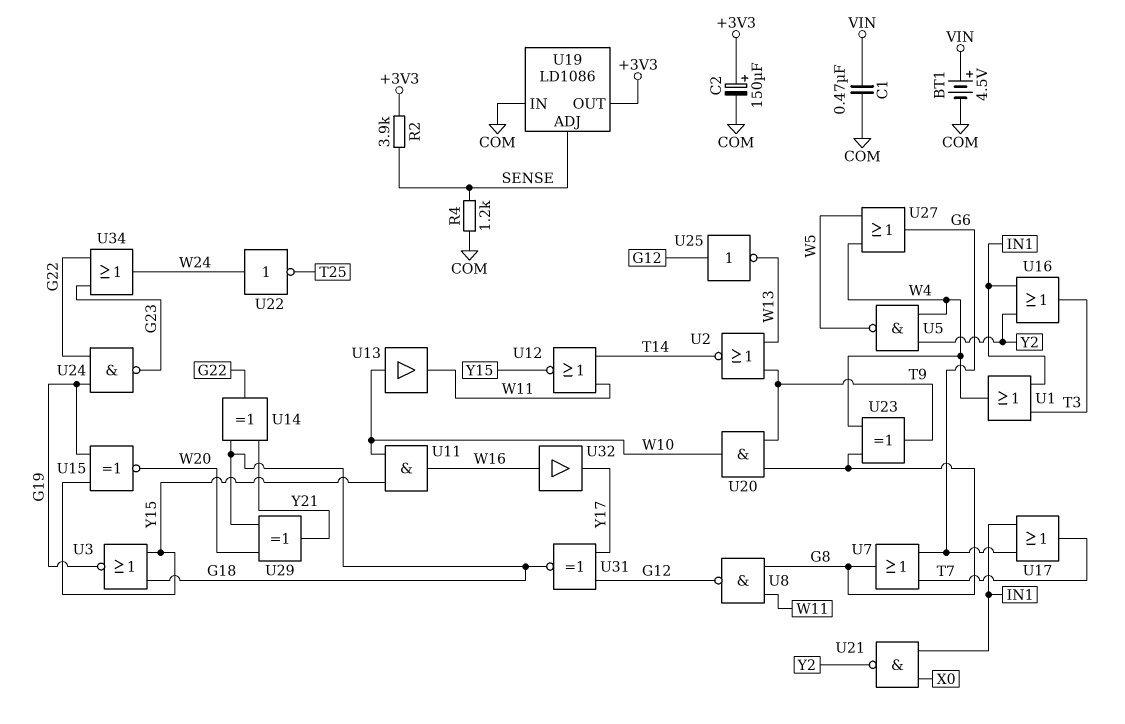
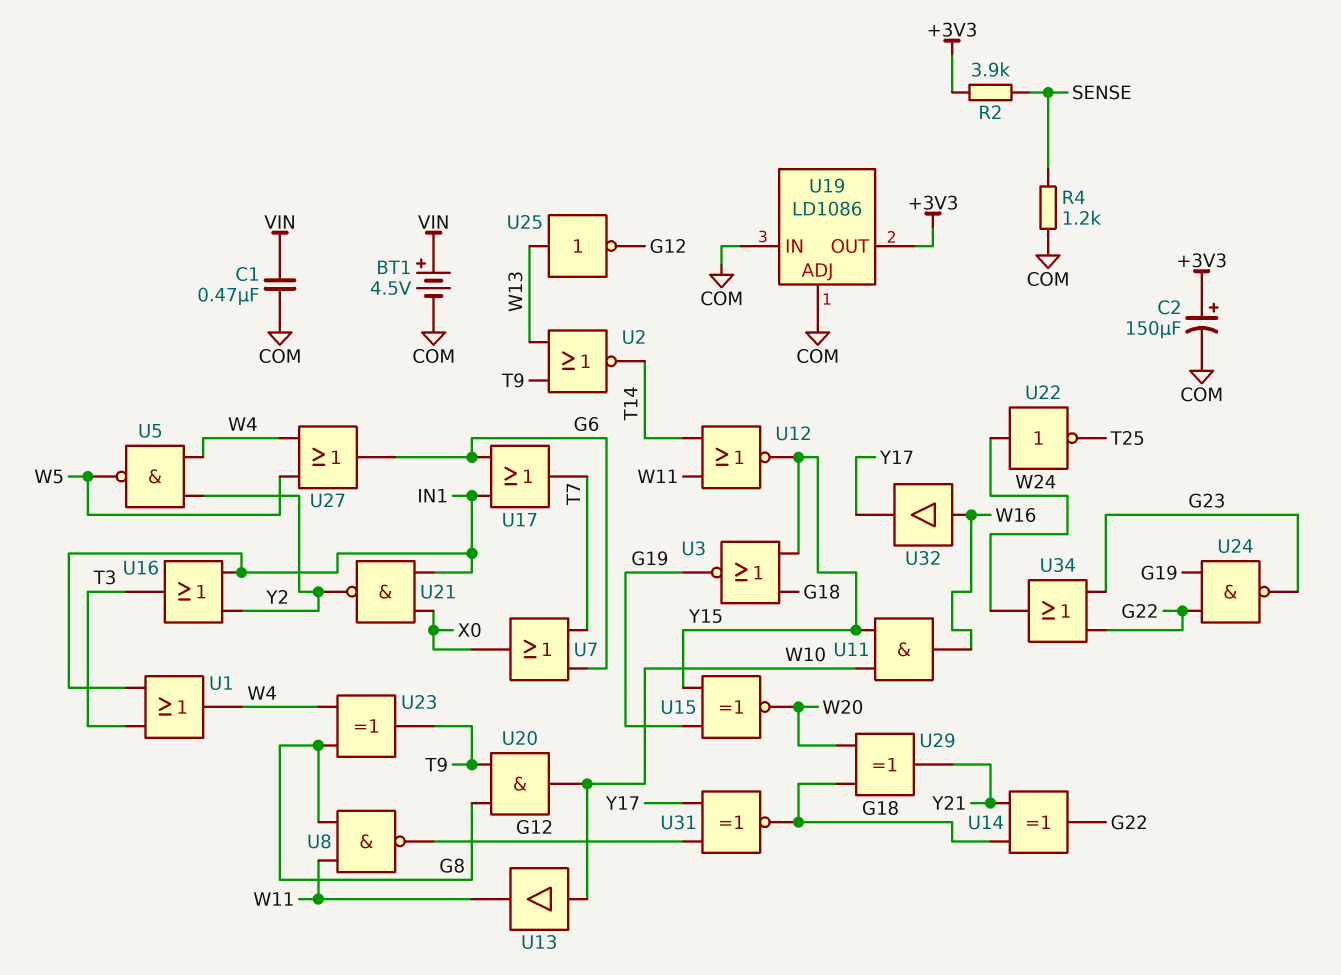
U7: OR (in G6, in T7, out G8) -> OR (in G6, in T7, out X0)
U19 pin ADJ: SENSE -> COM
U25: NOT (in G12, out W13) -> NOT (in W13, out G12)

